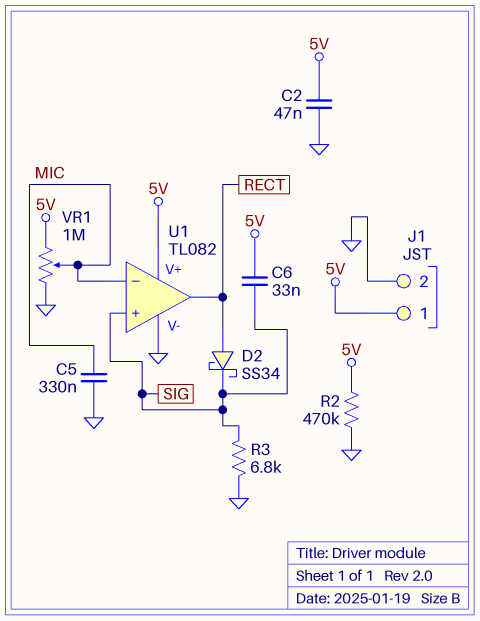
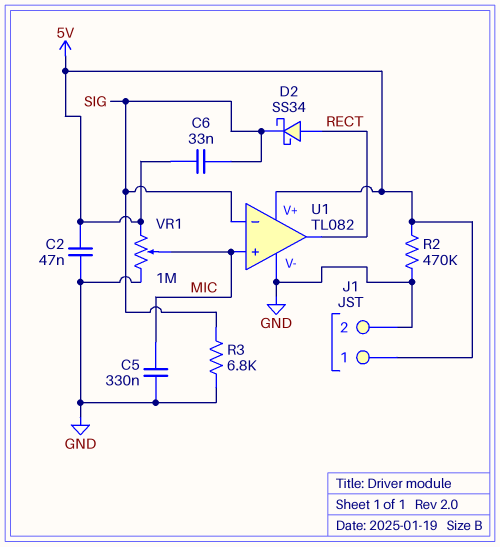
U1 pin in+: SIG -> MIC
U1 pin in-: MIC -> SIG

